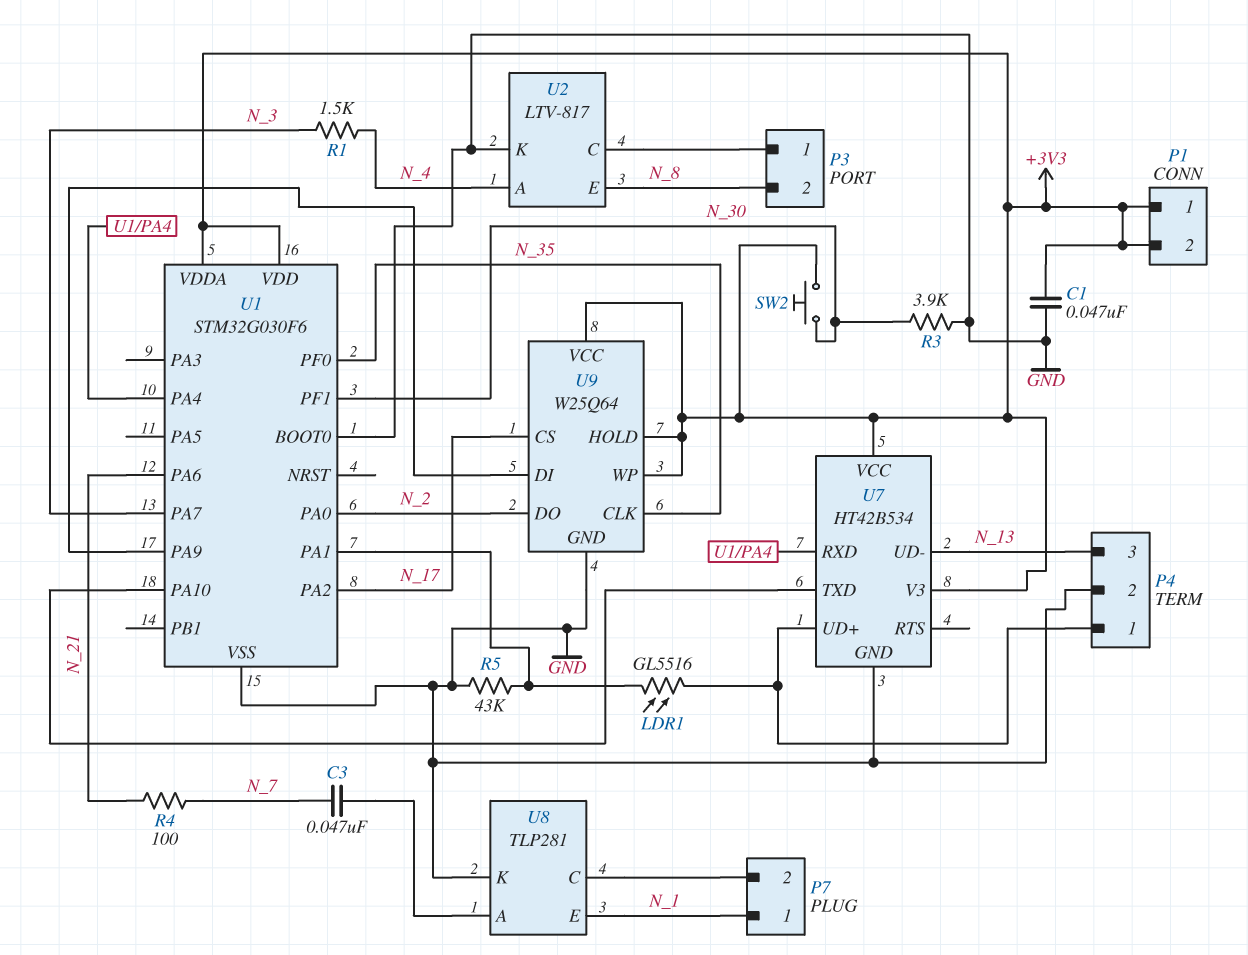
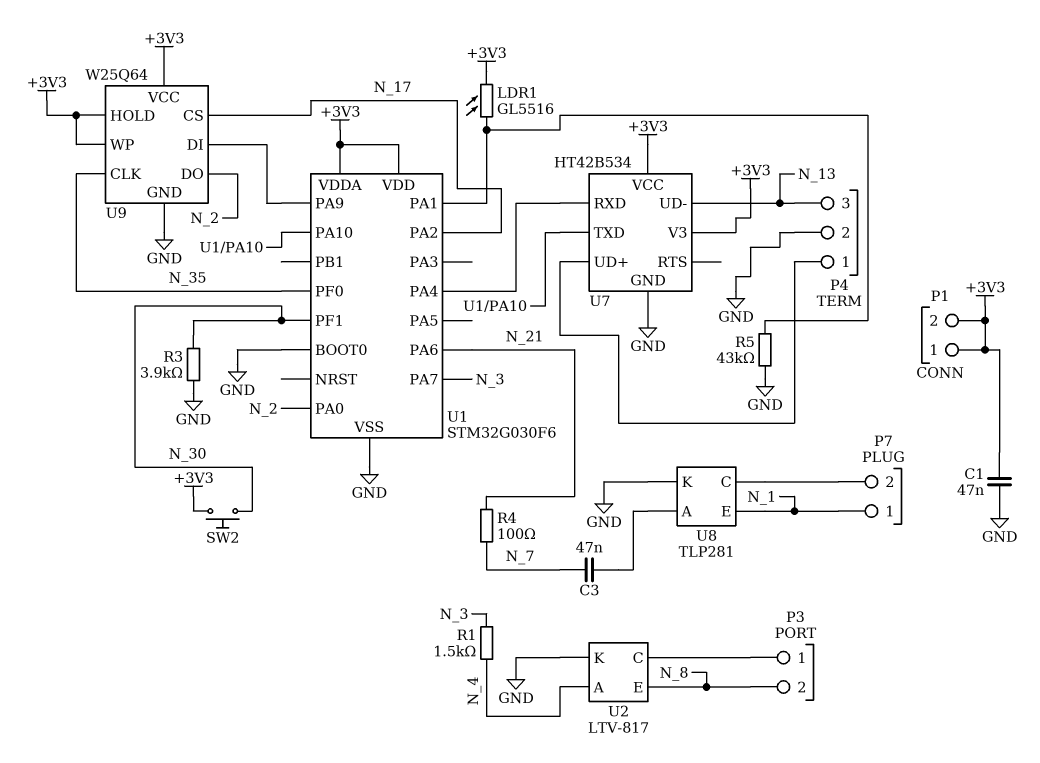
LDR1: GL5516 (P4/1, U1/PA1) -> GL5516 (+3V3, U1/PA1)

